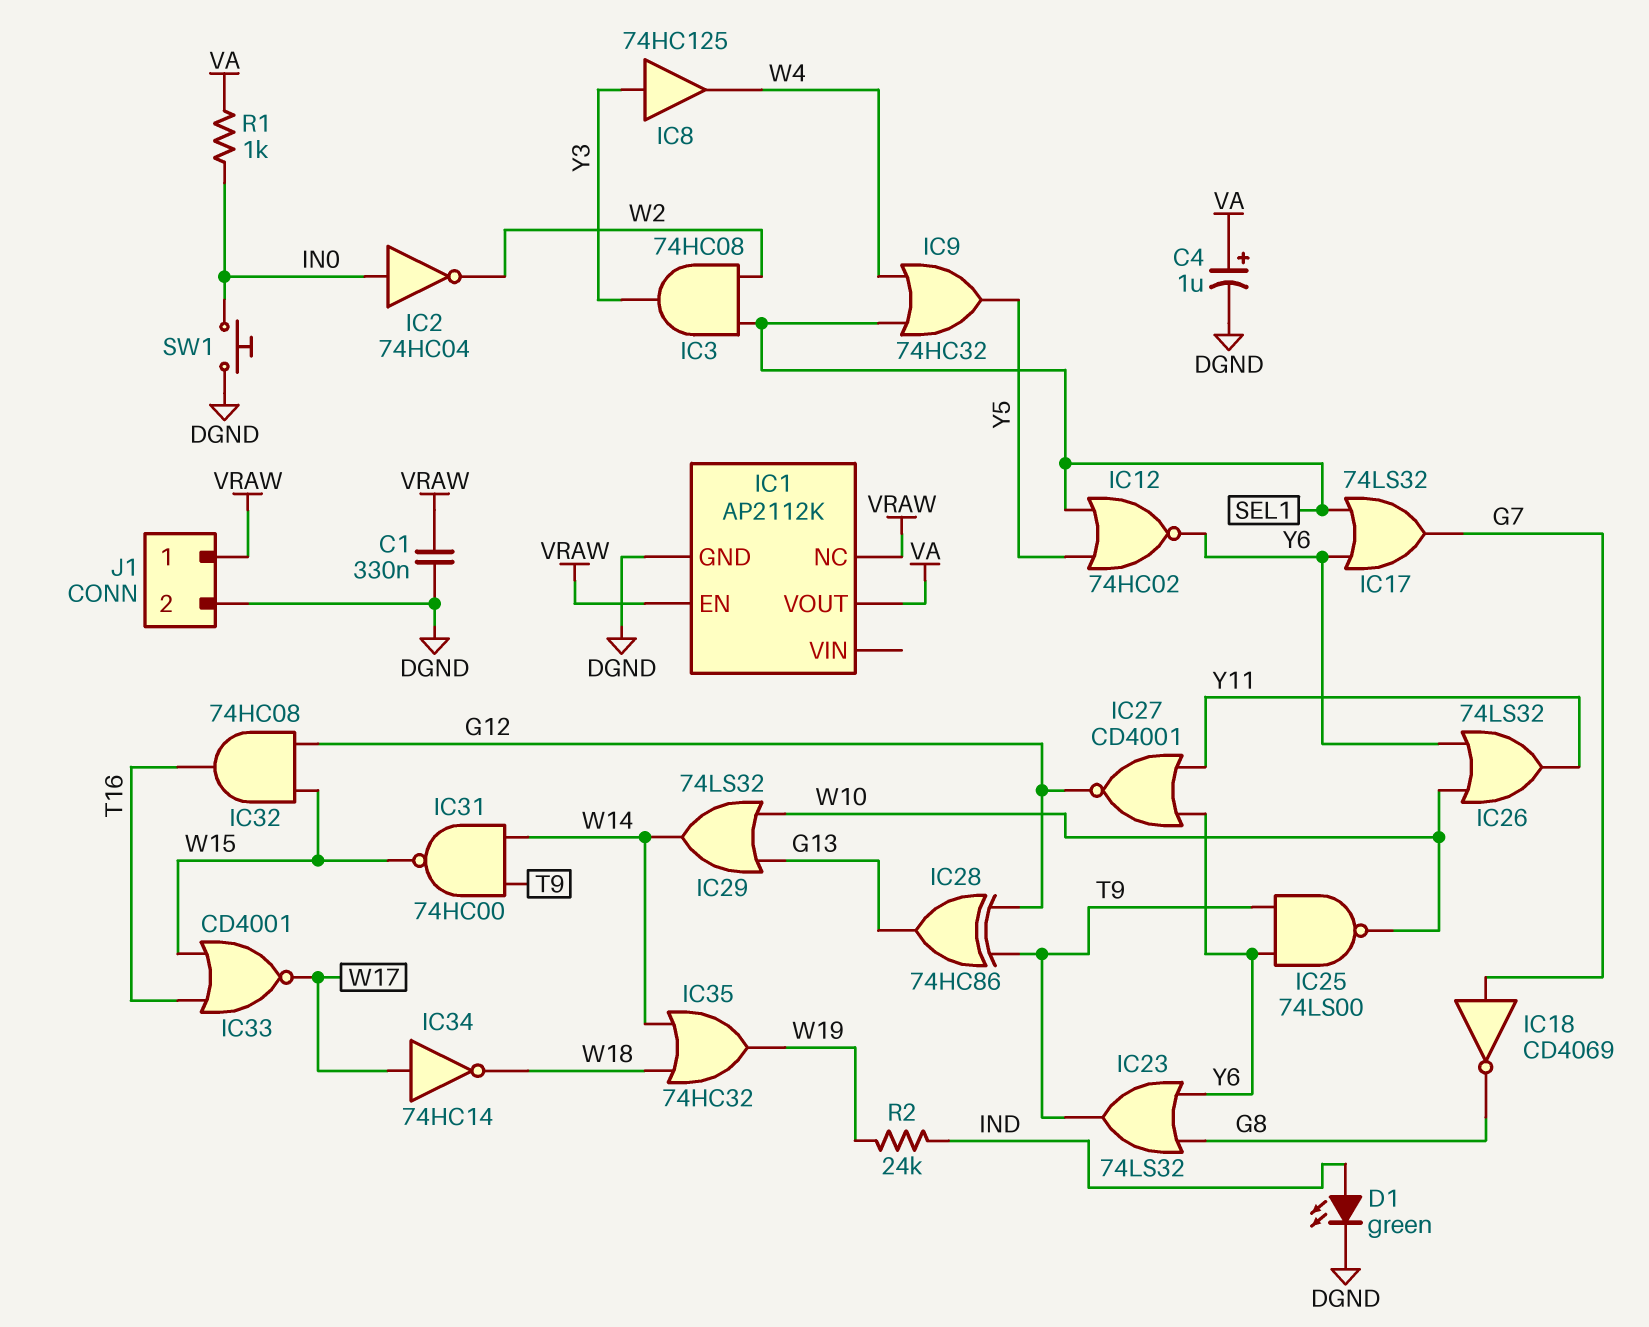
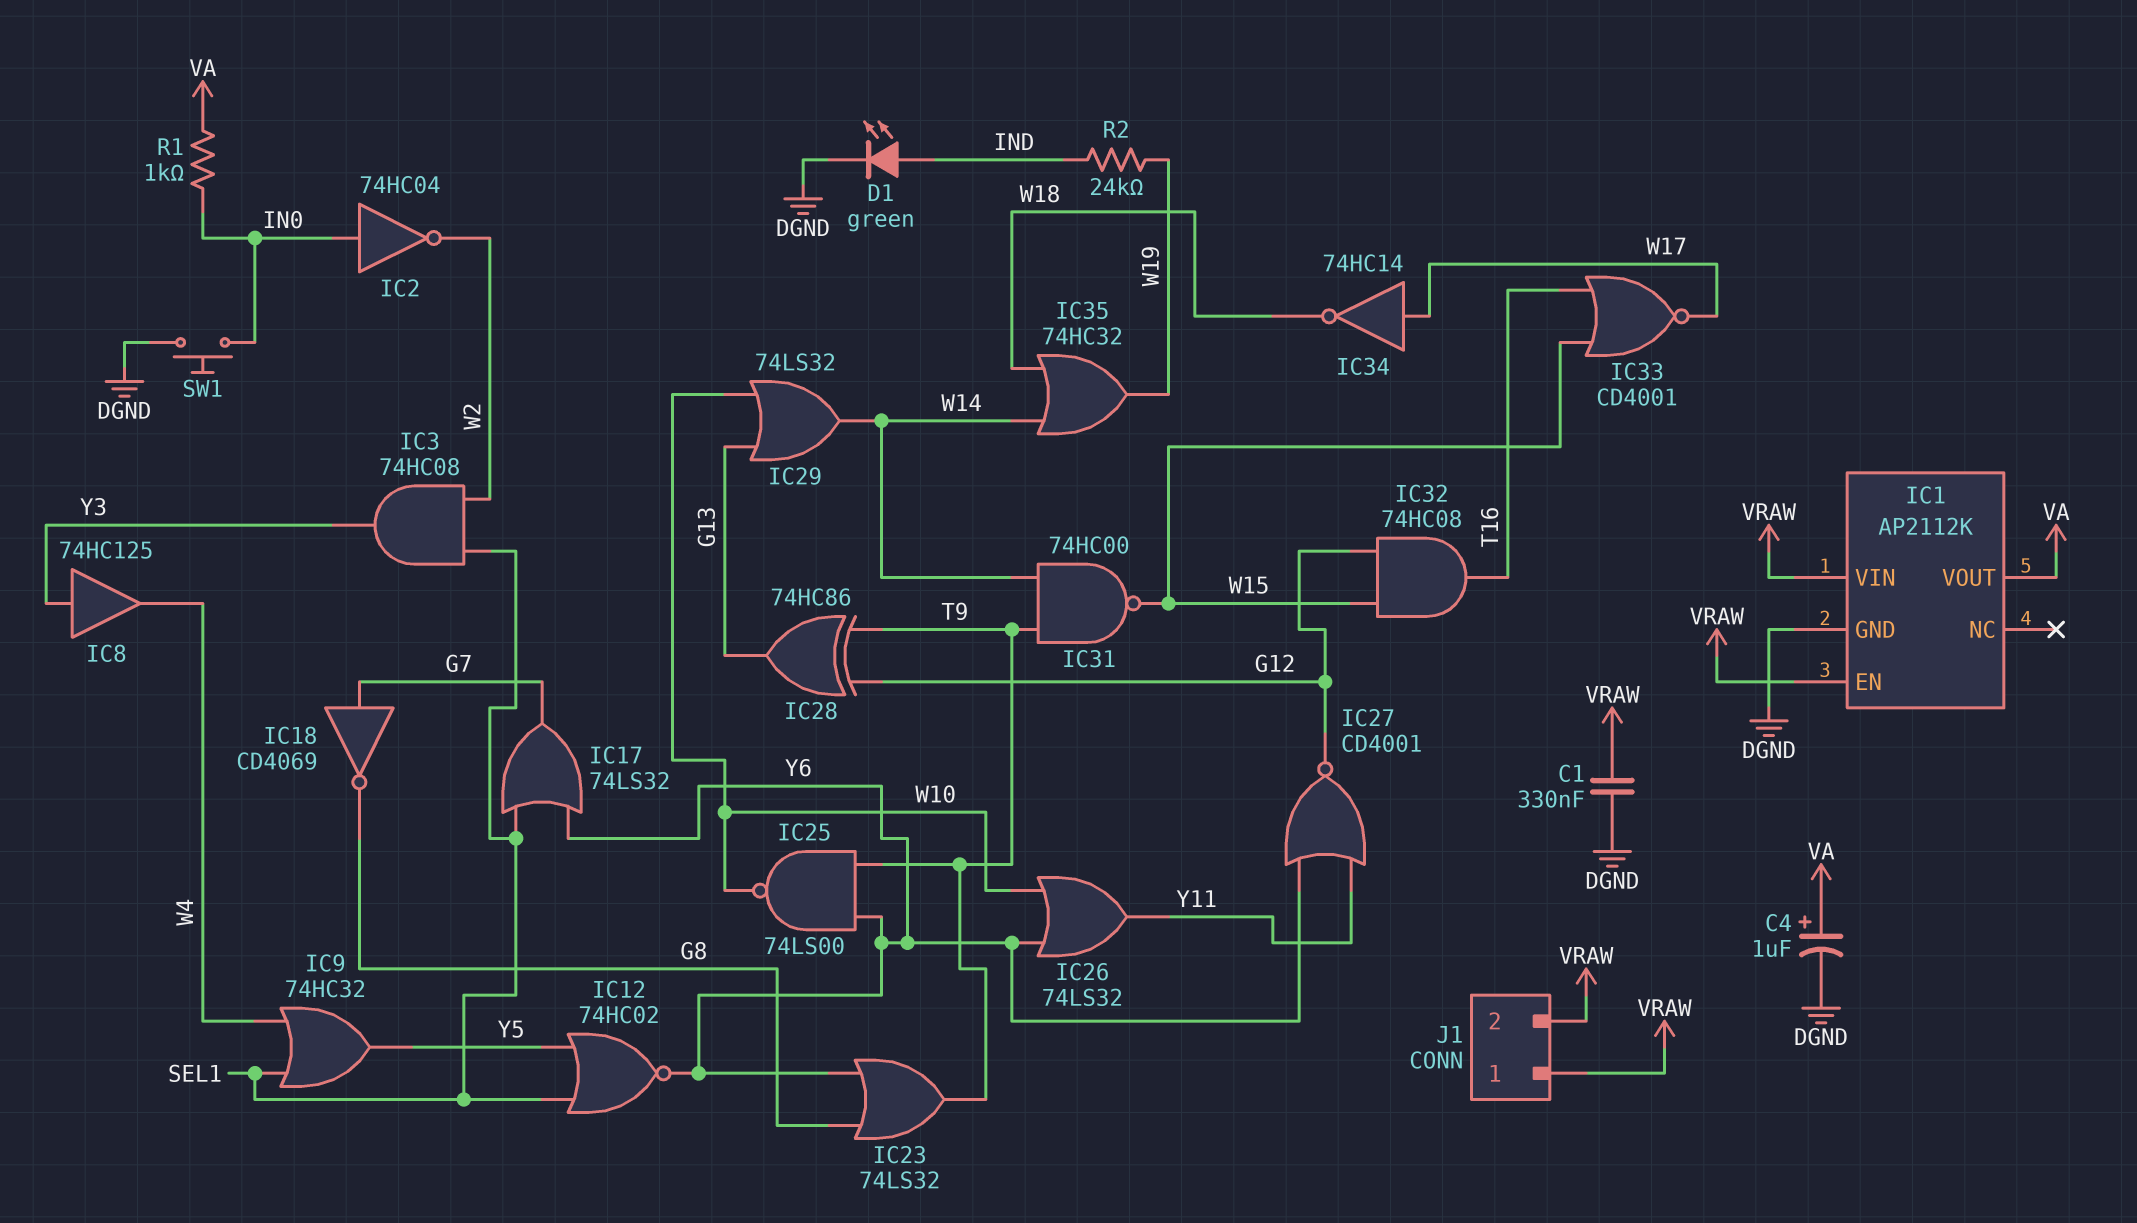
IC1 pin NC: VRAW -> none
IC1 pin VIN: none -> VRAW
J1 pin 2: DGND -> VRAW

